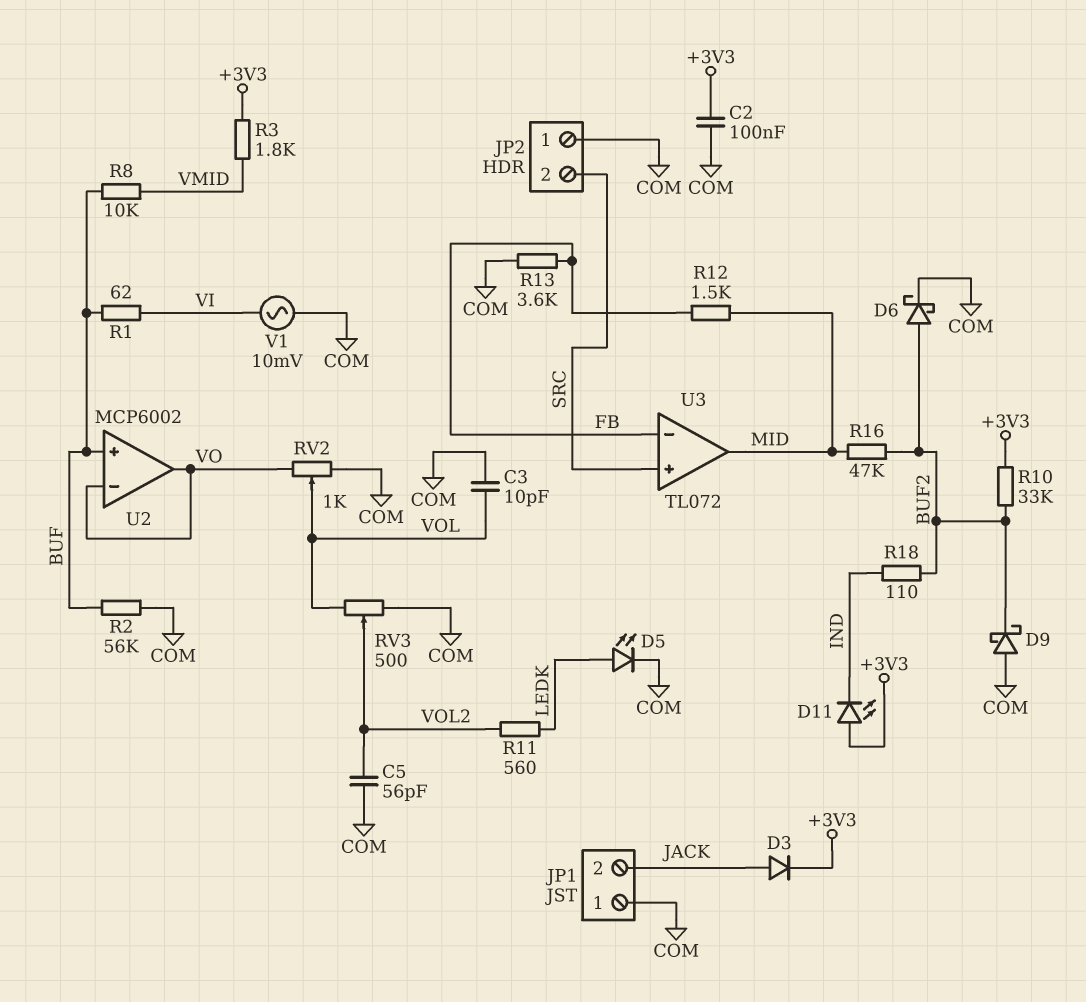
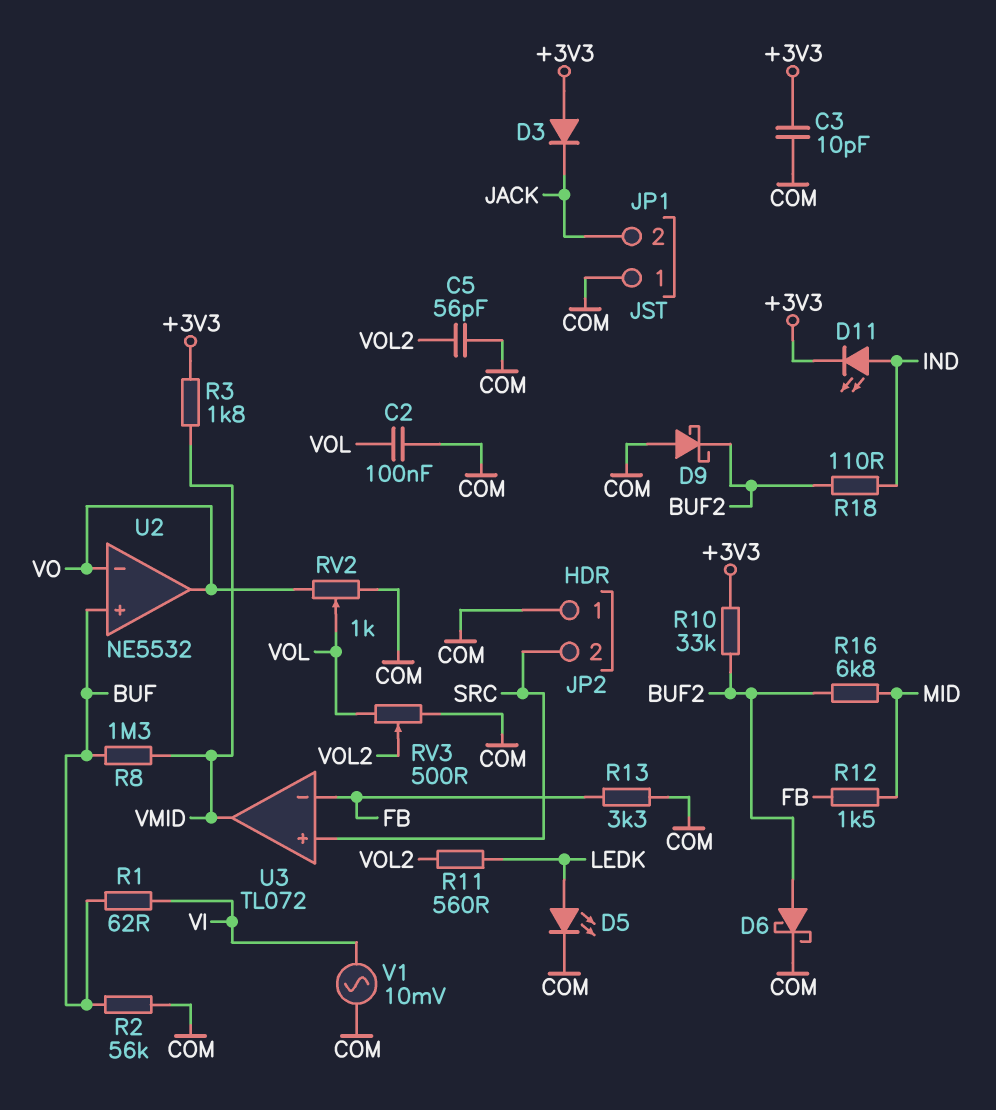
C2: 100nF (+3V3, COM) -> 100nF (COM, VOL)
C3: 10pF (COM, VOL) -> 10pF (+3V3, COM)
D3: diode (A JACK, K +3V3) -> diode (A +3V3, K JACK)
D11: LED (A +3V3, K IND) -> LED (A IND, K +3V3)
R8: 10k (BUF, VMID) -> 1.3M (BUF, VMID)
R13: 3.6k (COM, FB) -> 3.3k (COM, FB)
R16: 47k (BUF2, MID) -> 6.8k (BUF2, MID)
U2: MCP6002 -> NE5532
U3 pin out: MID -> VMID

